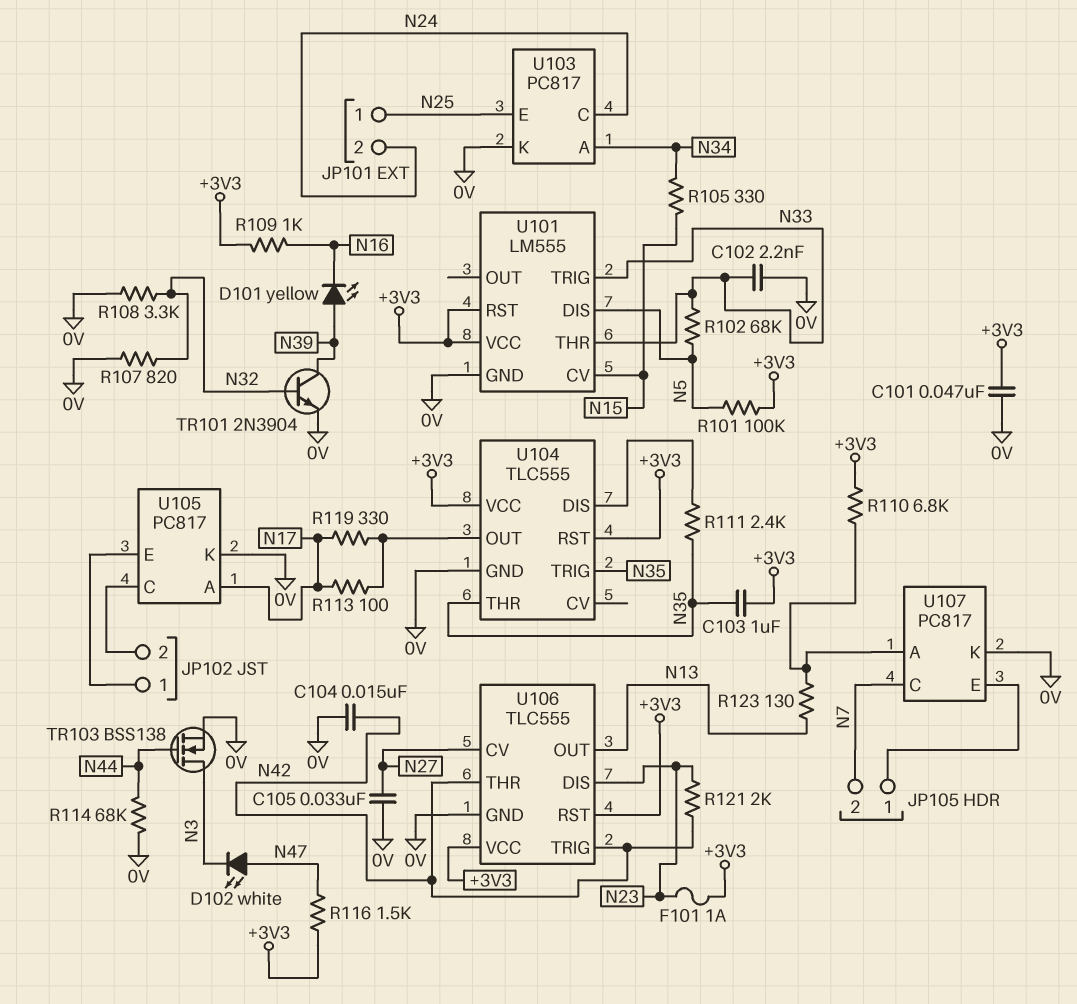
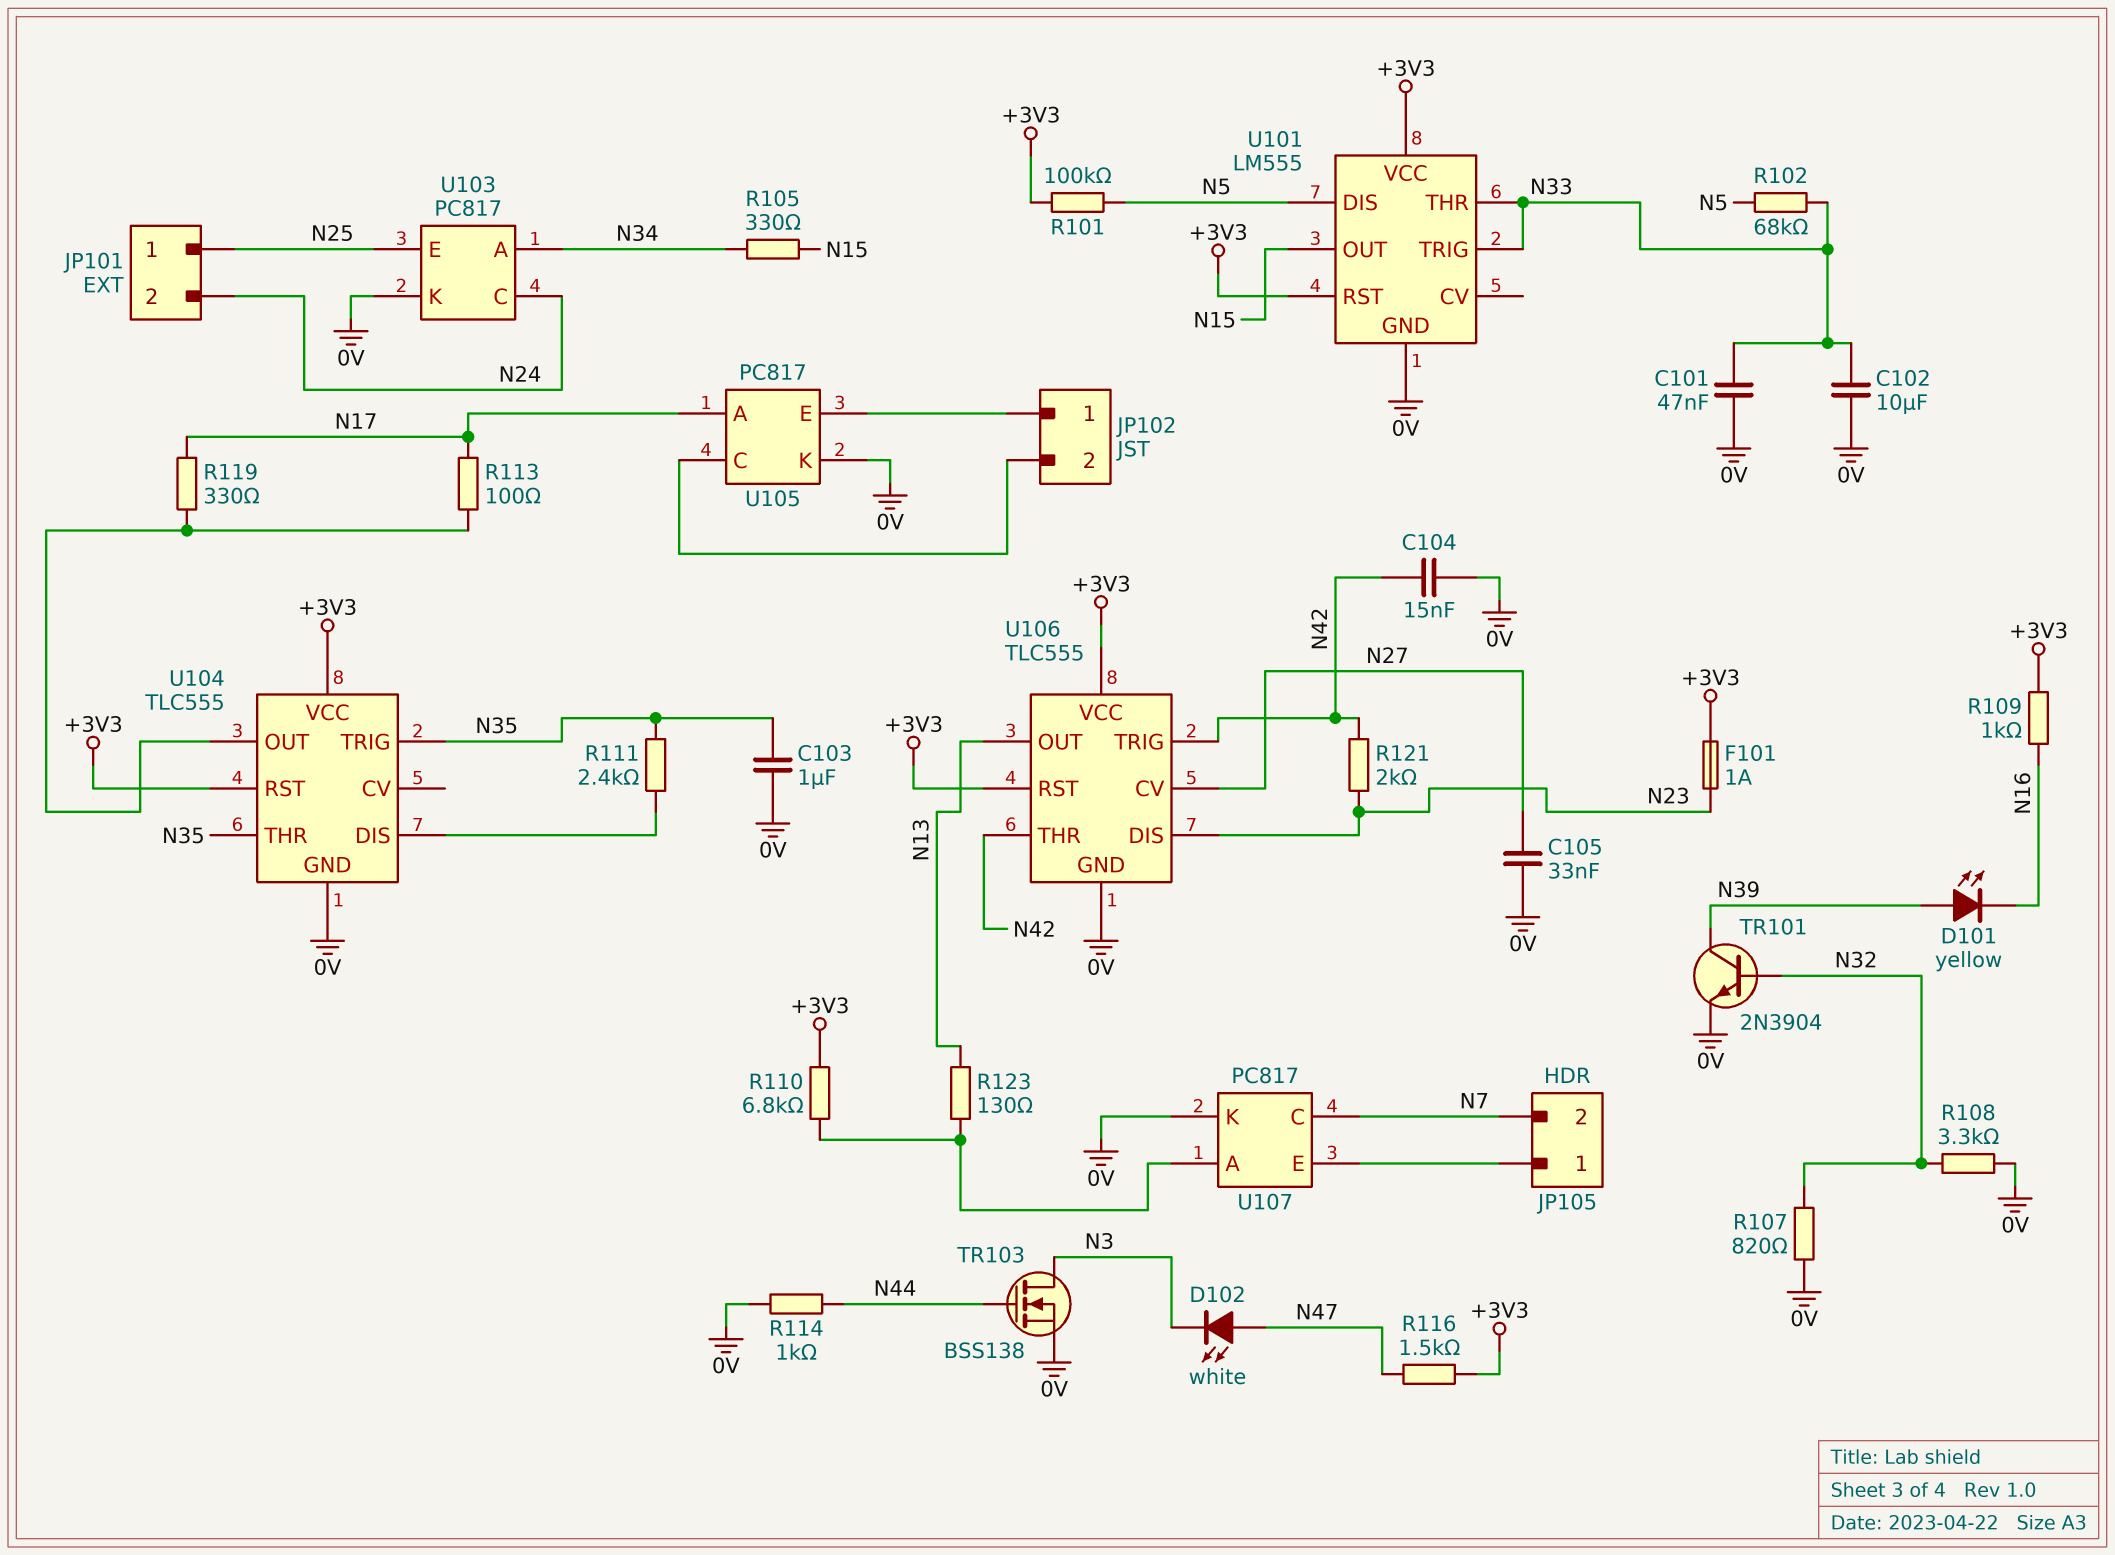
C101: 47nF (+3V3, 0V) -> 47nF (0V, N33)
C102: 2.2nF (0V, N33) -> 10uF (0V, N33)
C103: 1uF (+3V3, N35) -> 1uF (0V, N35)
R114: 68k (0V, N44) -> 1k (0V, N44)
U101 pin CV: N15 -> none
U101 pin OUT: none -> N15

